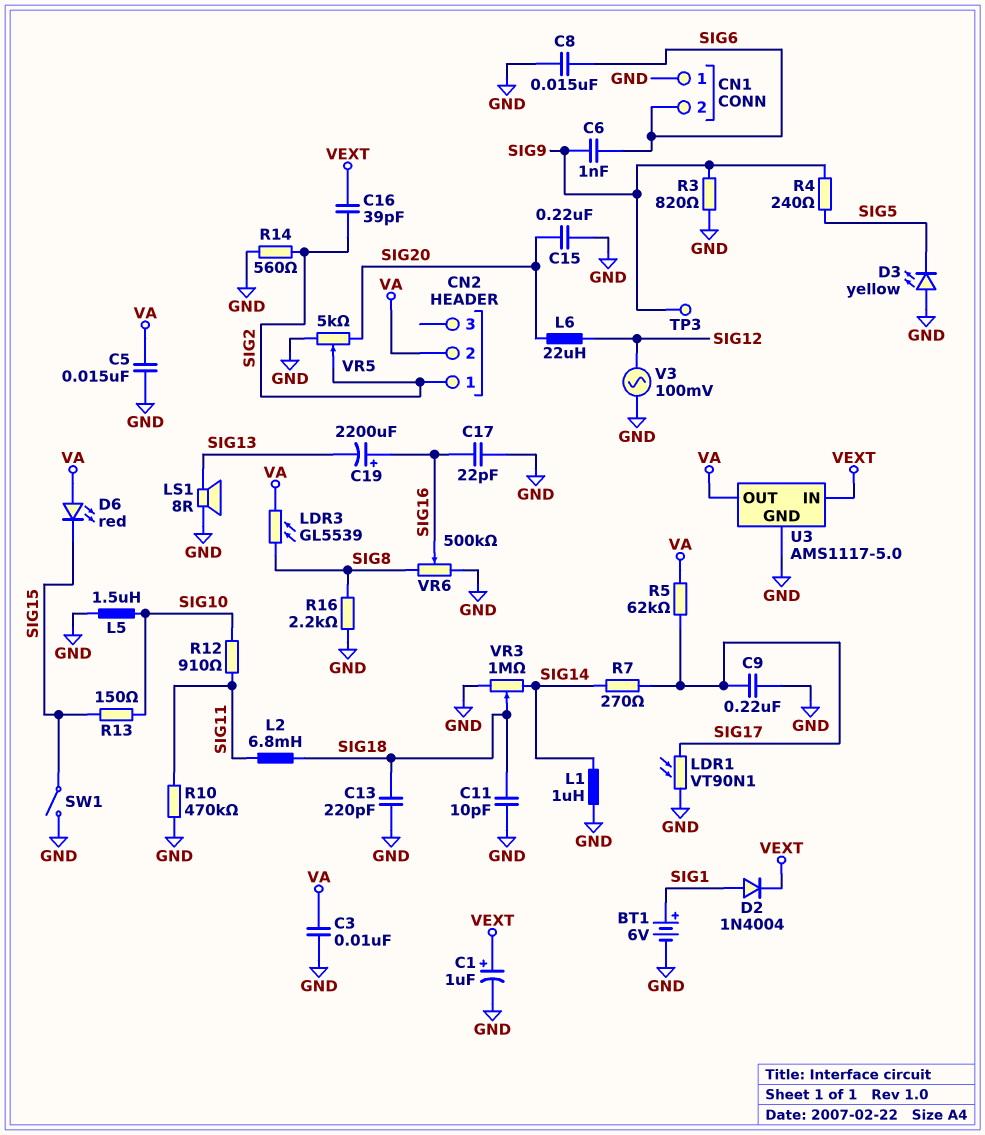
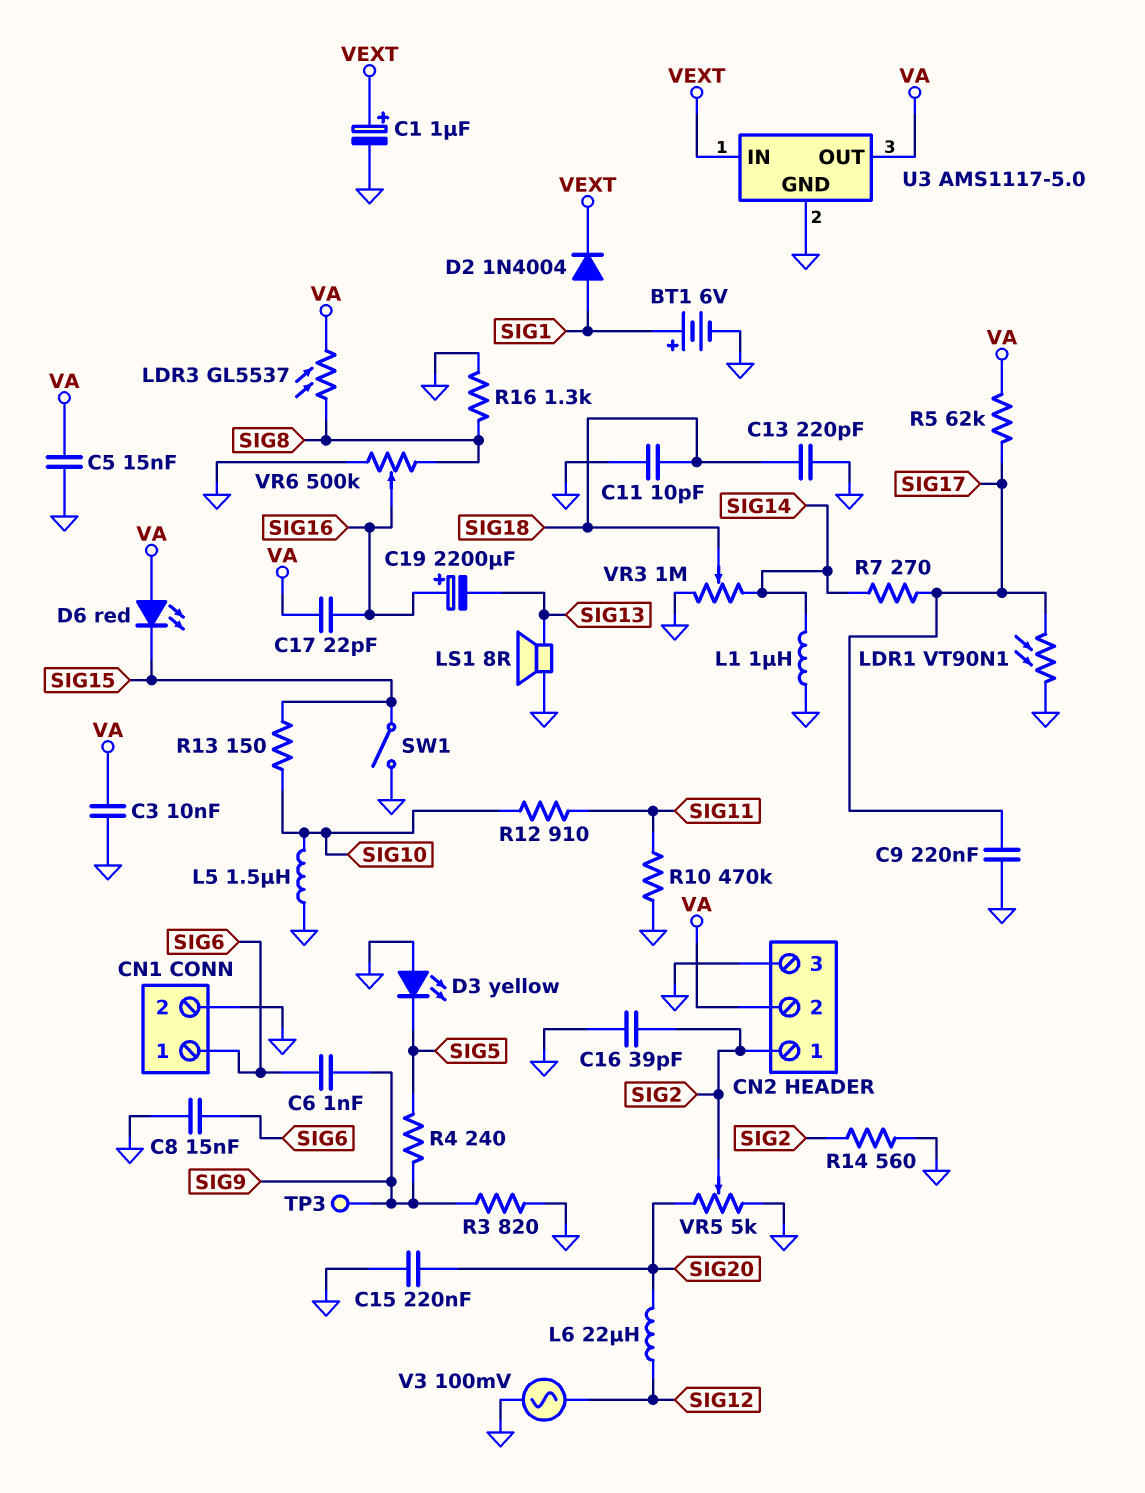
C16: 39pF (SIG2, VEXT) -> 39pF (GND, SIG2)
C17: 22pF (GND, SIG16) -> 22pF (SIG16, VA)
CN1 pin 1: GND -> SIG6
CN1 pin 2: SIG6 -> GND
CN2 pin 3: none -> GND
L2: 6.8mH (SIG11, SIG18) -> none
LDR3: GL5539 (SIG8, VA) -> GL5537 (SIG8, VA)
R16: 2.2k (GND, SIG8) -> 1.3k (GND, SIG8)

